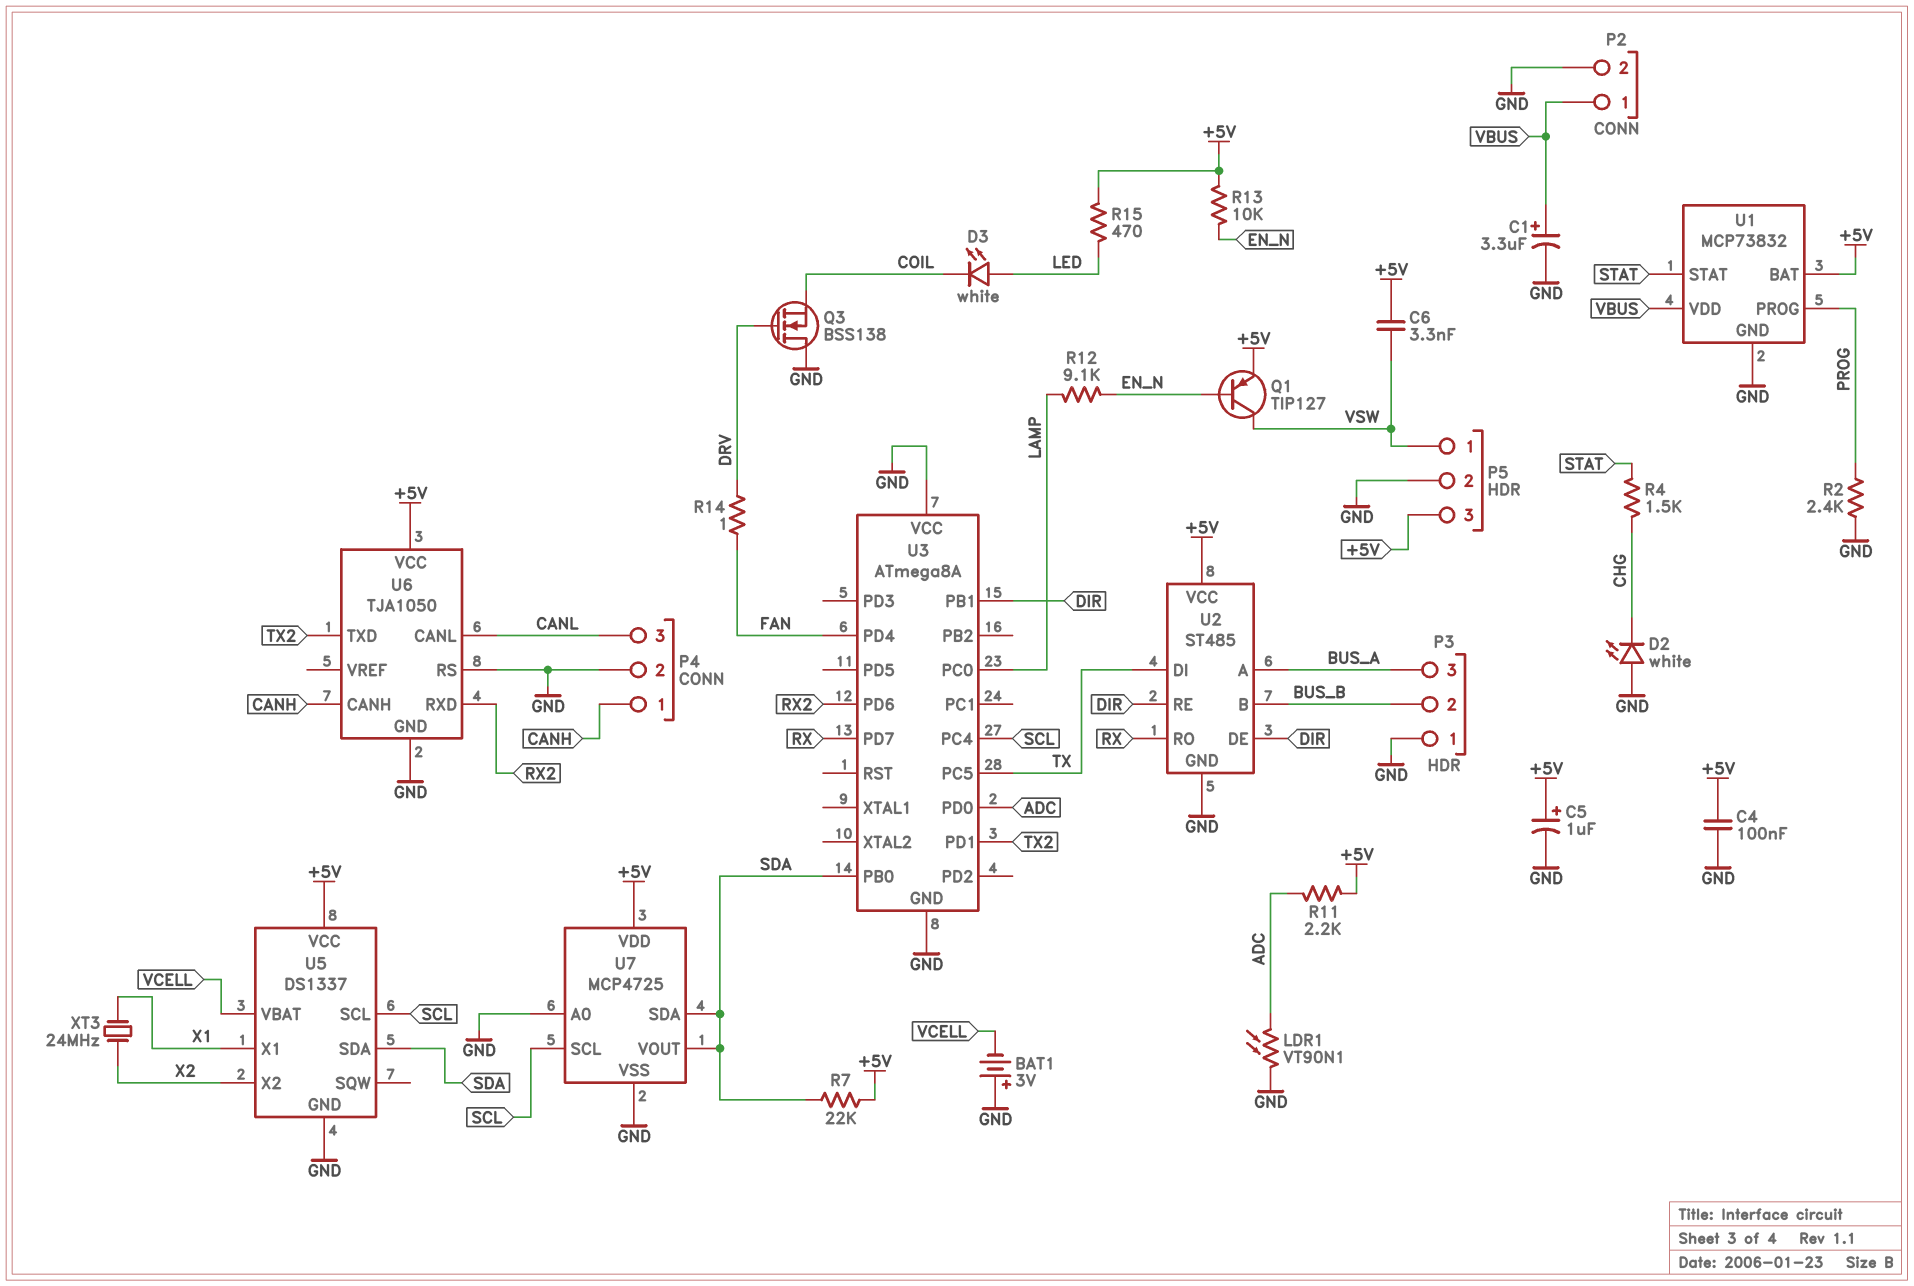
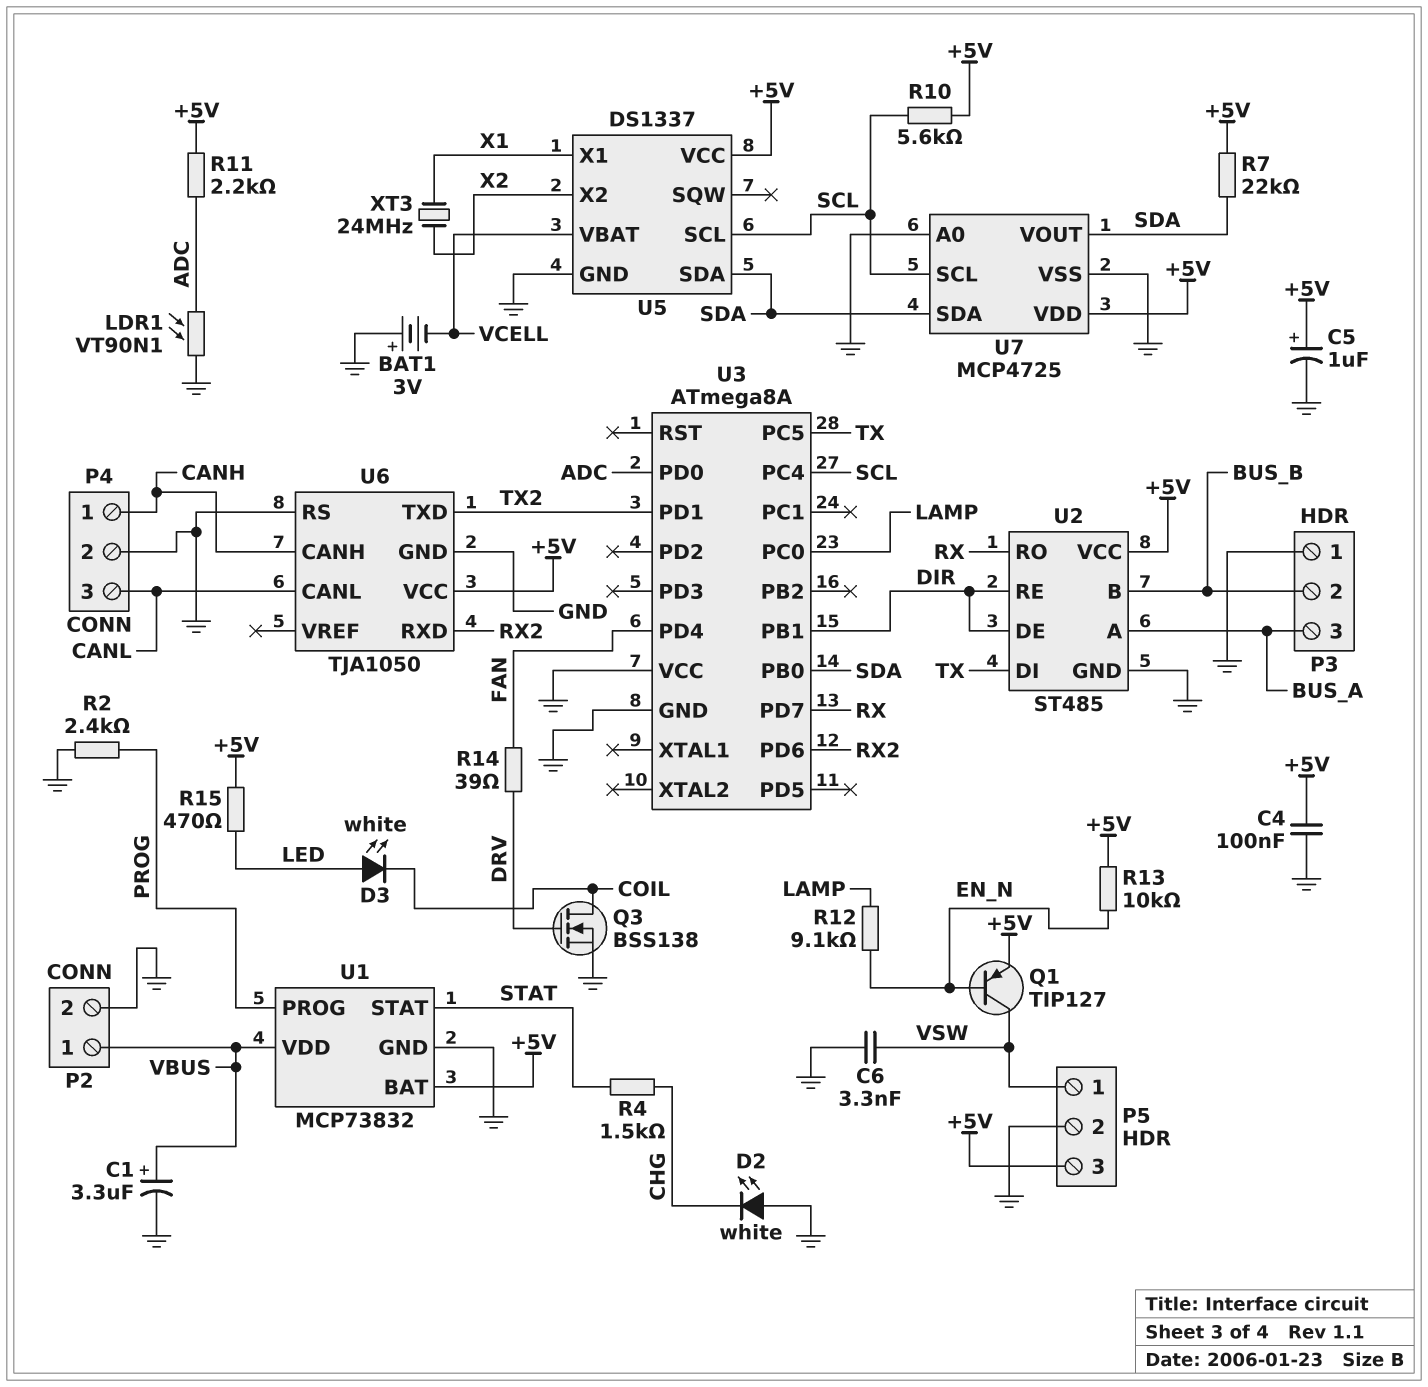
C6: 3.3nF (+5V, VSW) -> 3.3nF (GND, VSW)
Q3: NMOS BSS138 (G DRV, D GND, S COIL) -> NMOS BSS138 (G DRV, D COIL, S GND)
R10: none -> 5.6k (+5V, SCL)
R14: 1 (DRV, FAN) -> 39 (DRV, FAN)

